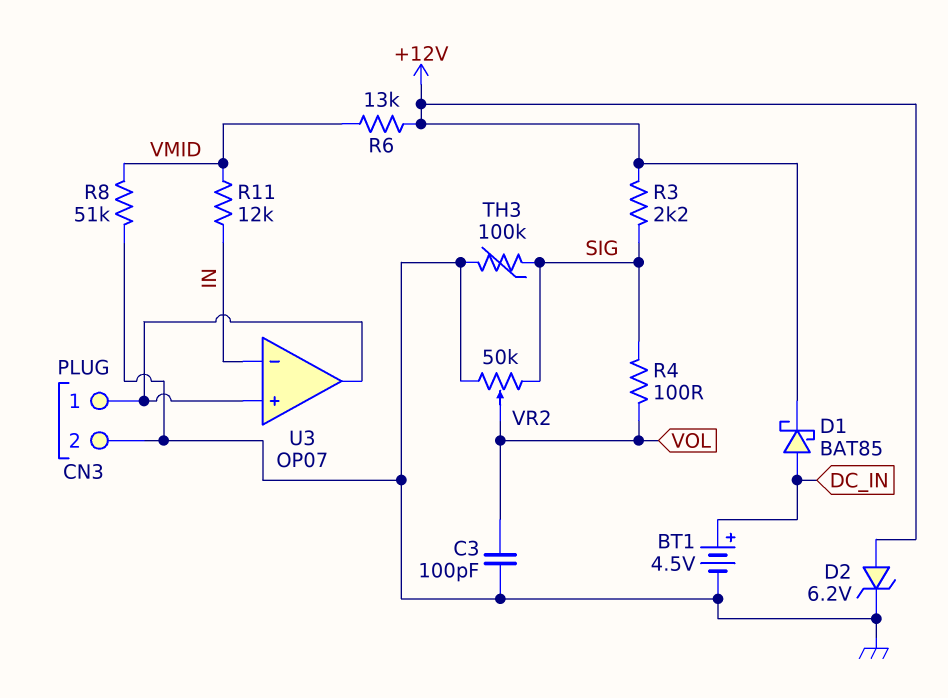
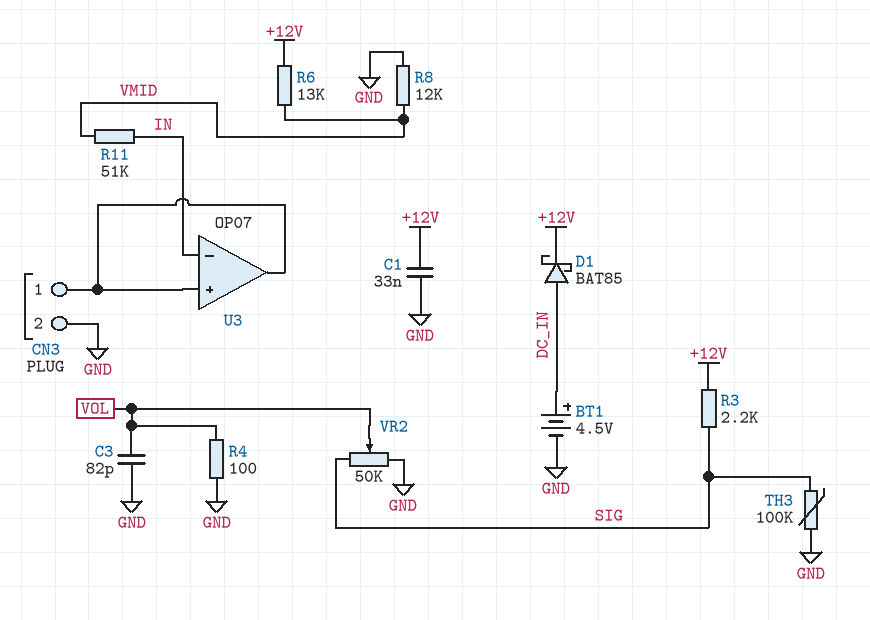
C1: none -> 33nF (+12V, GND)
C3: 100pF (GND, VOL) -> 82pF (GND, VOL)
D2: zener 6.2V (A +12V, K GND) -> none
R4: 100 (SIG, VOL) -> 100 (GND, VOL)
R8: 51k (GND, VMID) -> 12k (GND, VMID)
R11: 12k (IN, VMID) -> 51k (IN, VMID)

